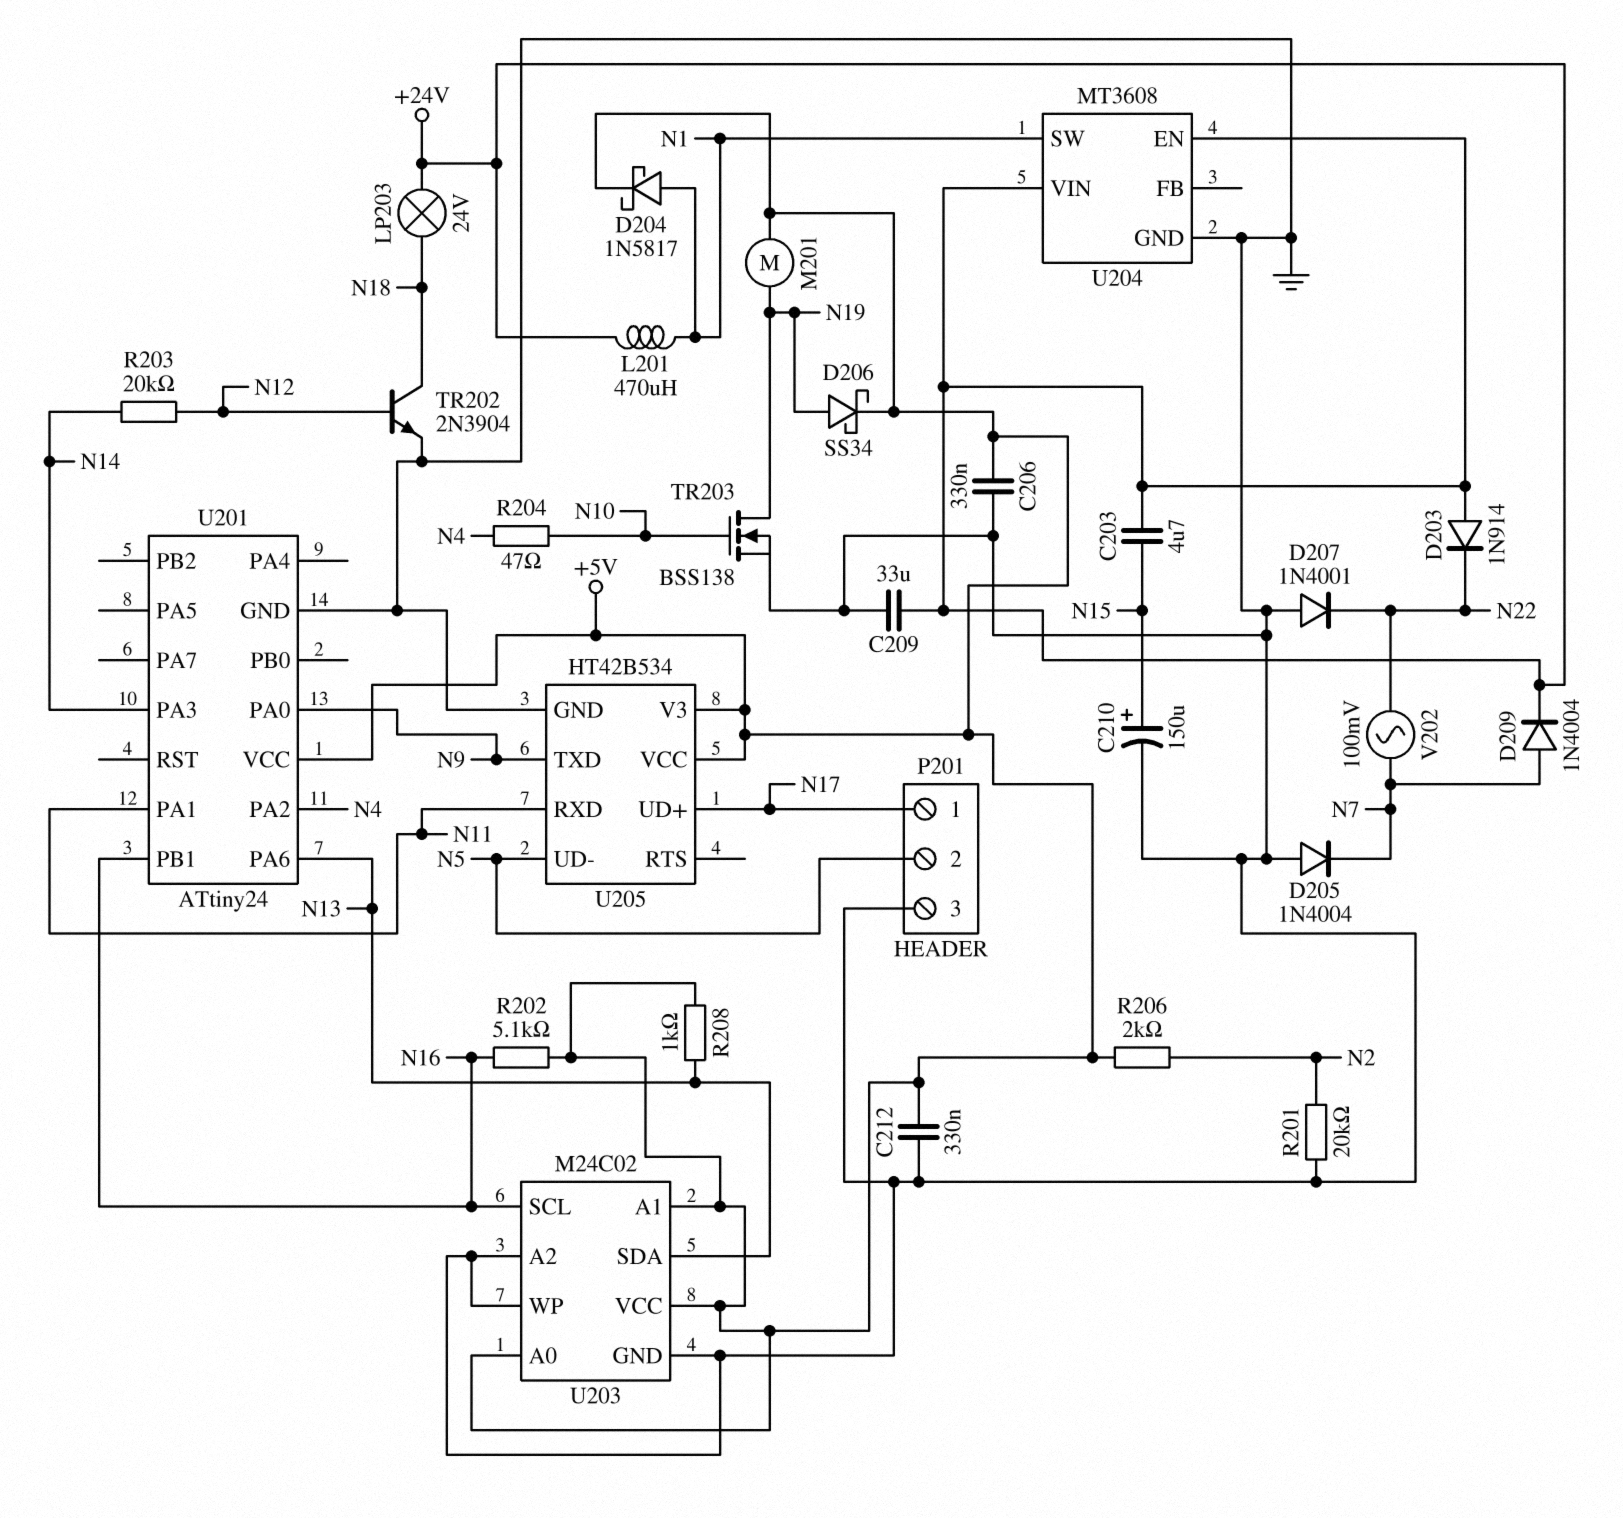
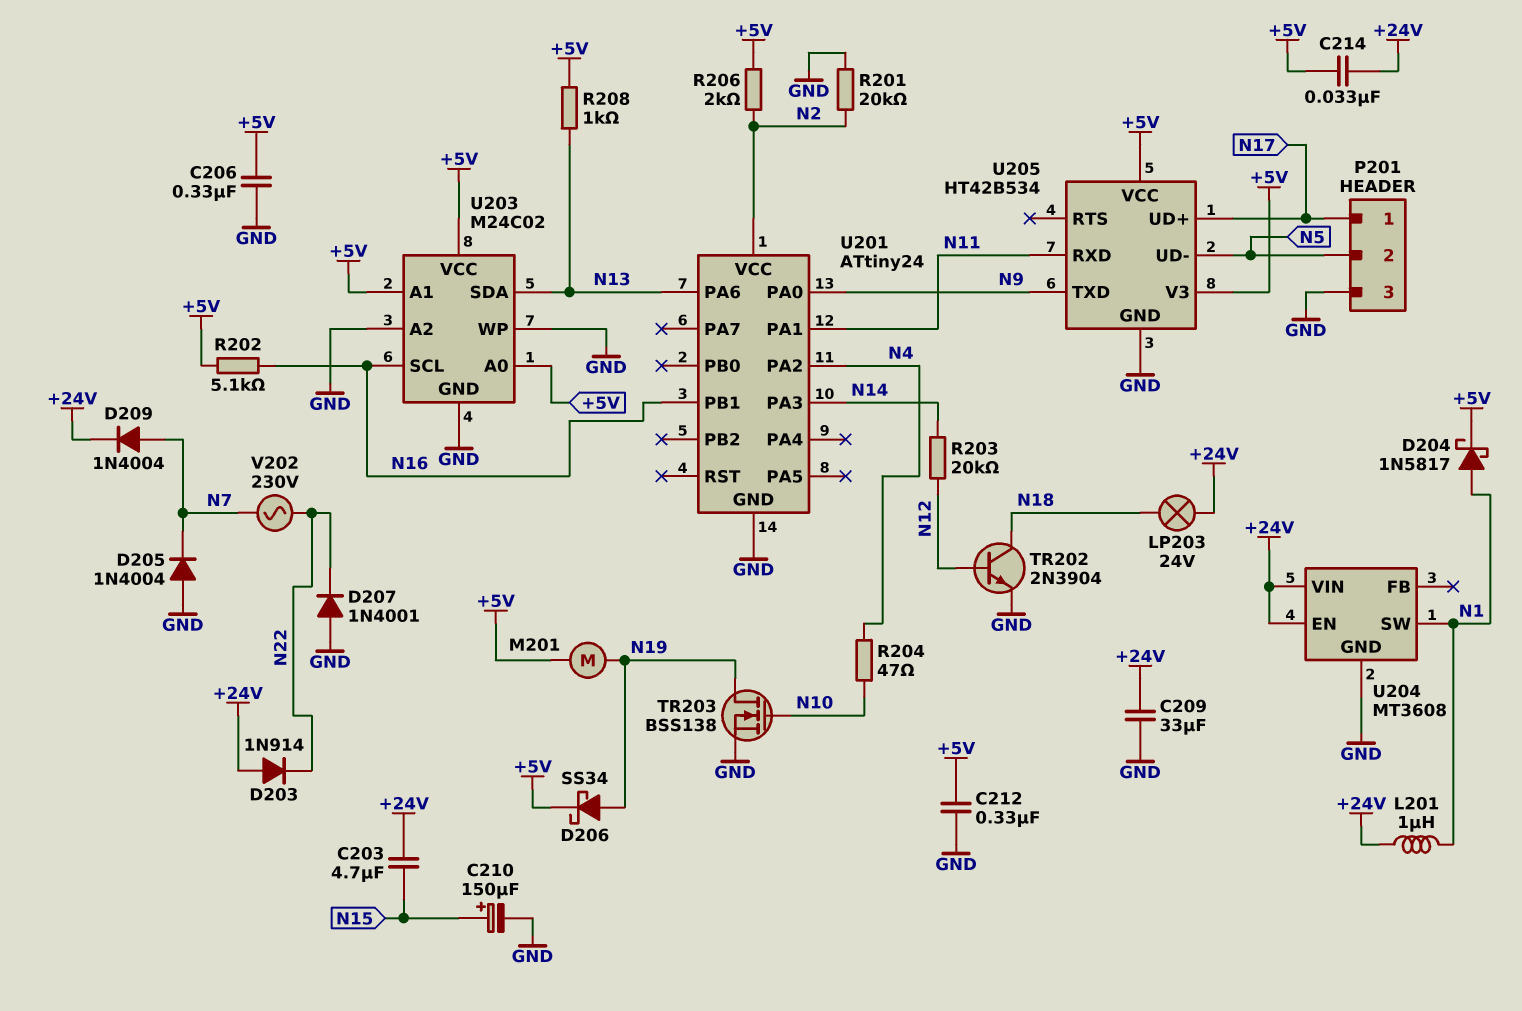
C214: none -> 33nF (+5V, +24V)
L201: 470uH (+24V, N1) -> 1uH (+24V, N1)
U201 pin VCC: +5V -> N2
V202: AC 100mV (N7, N22) -> AC 230V (N7, N22)

